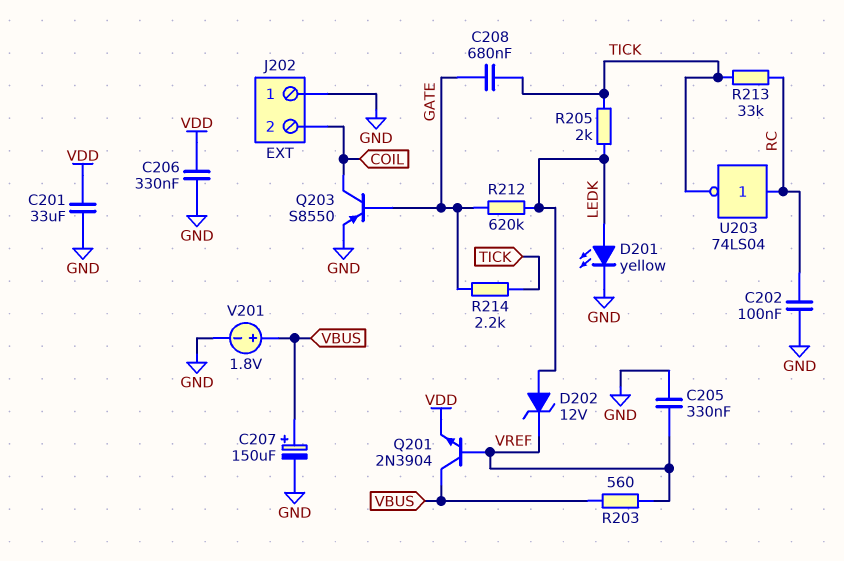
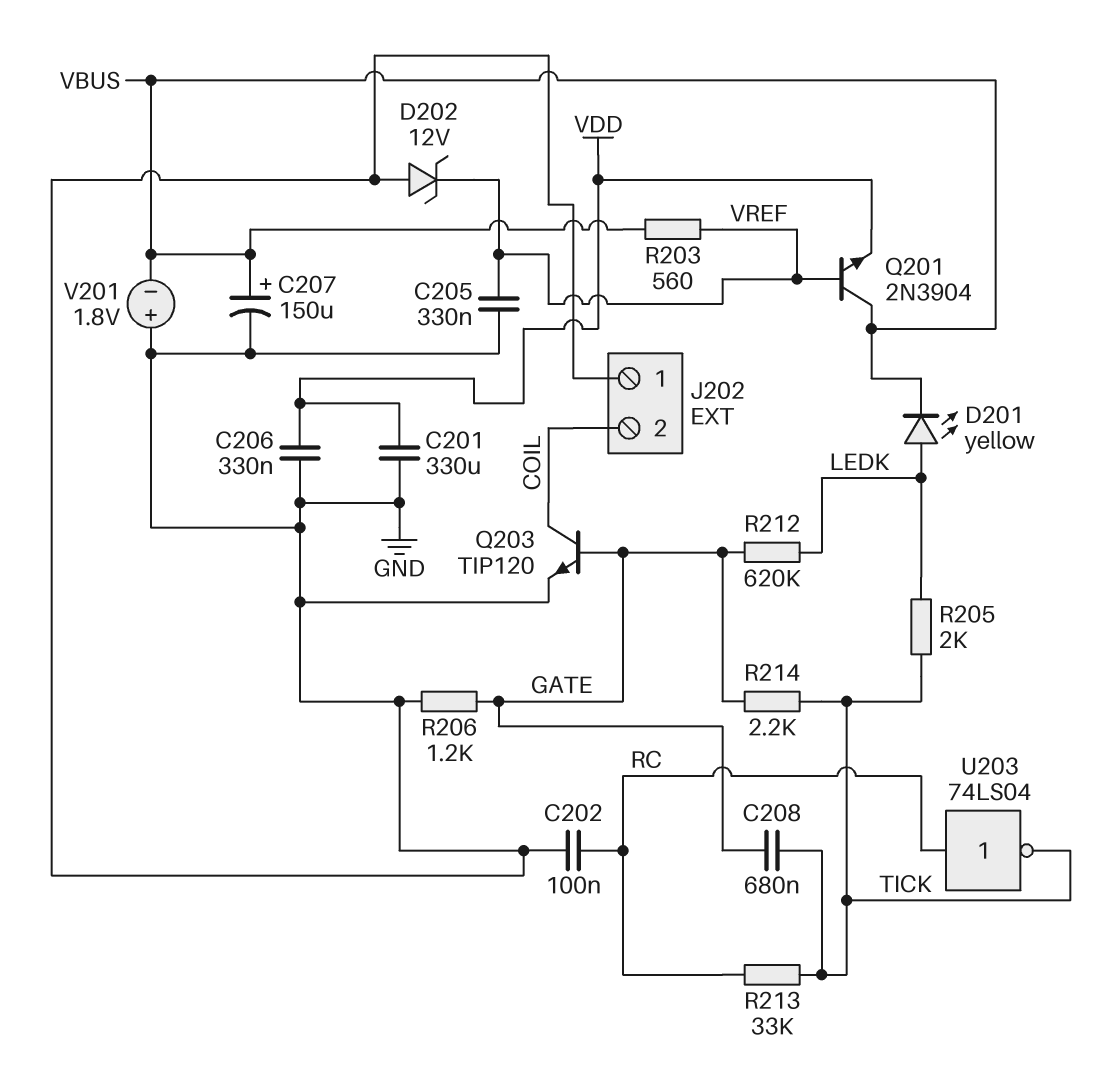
C201: 33uF (GND, VDD) -> 330uF (GND, VDD)
D201: LED yellow (A LEDK, K GND) -> LED yellow (A LEDK, K VBUS)
D202: zener 12V (A LEDK, K VREF) -> zener 12V (A GND, K VREF)
Q203: PNP S8550 (B GATE, C COIL, E GND) -> NPN TIP120 (B GATE, C COIL, E GND)
R206: none -> 1.2k (GATE, GND)
V201: 1.8V (plus VBUS, minus GND) -> 1.8V (plus GND, minus VBUS)

